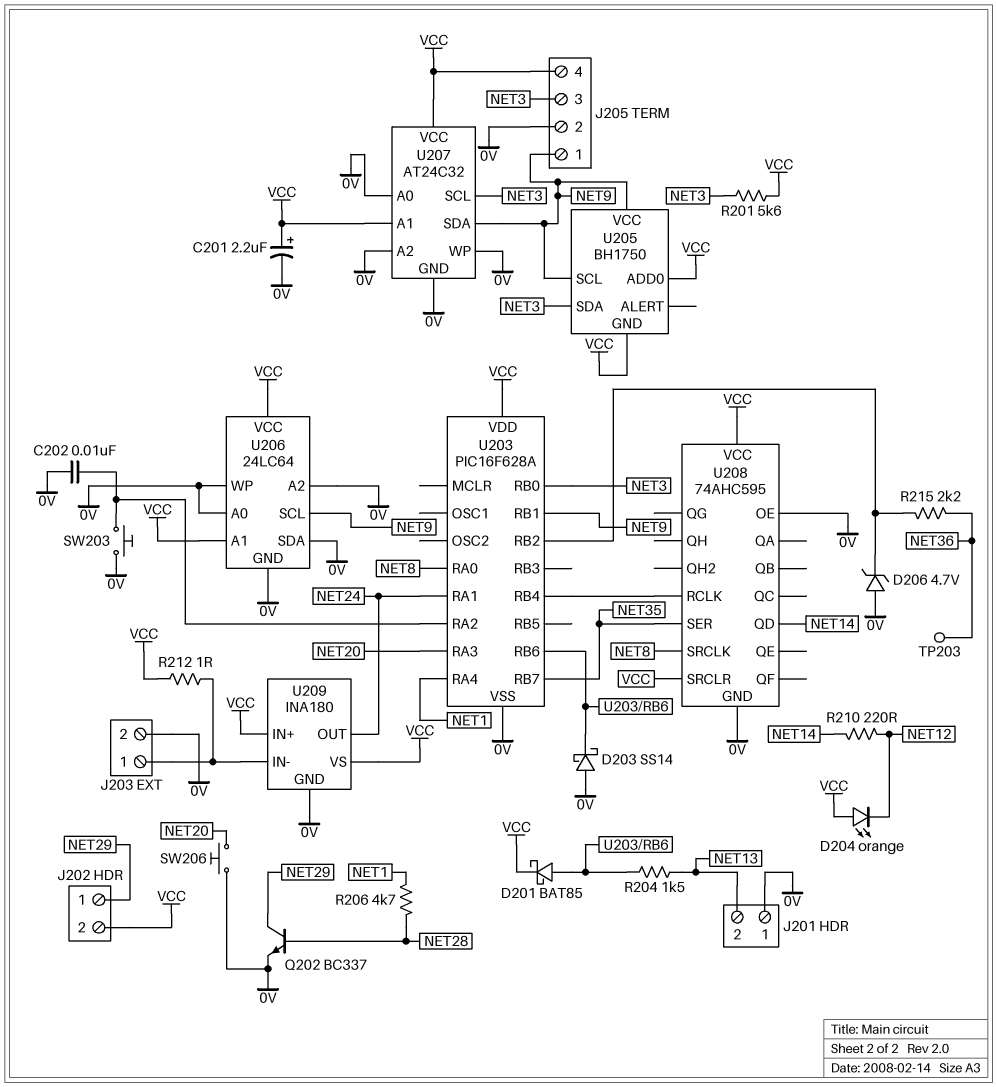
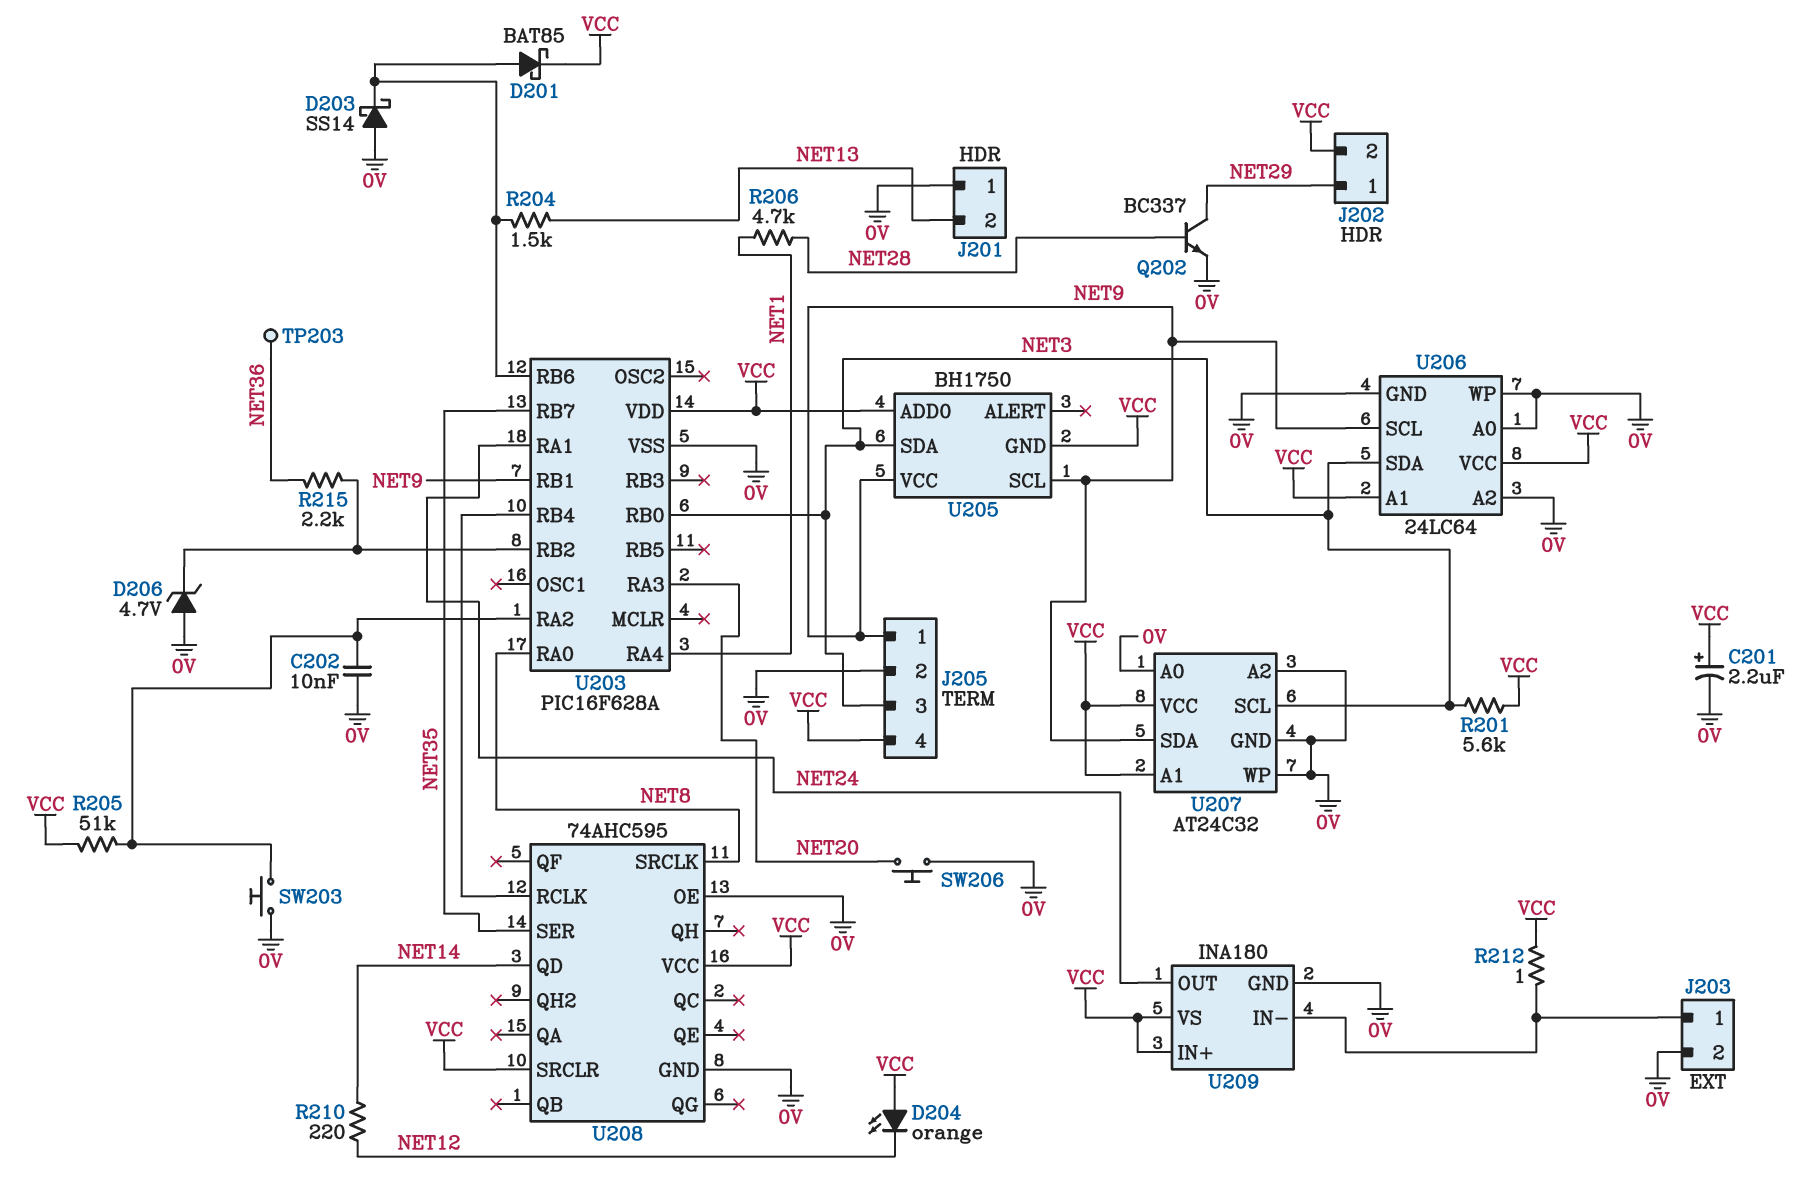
R205: none -> 51k (U203/RA2, VCC)
U206 pin SDA: 0V -> NET3

